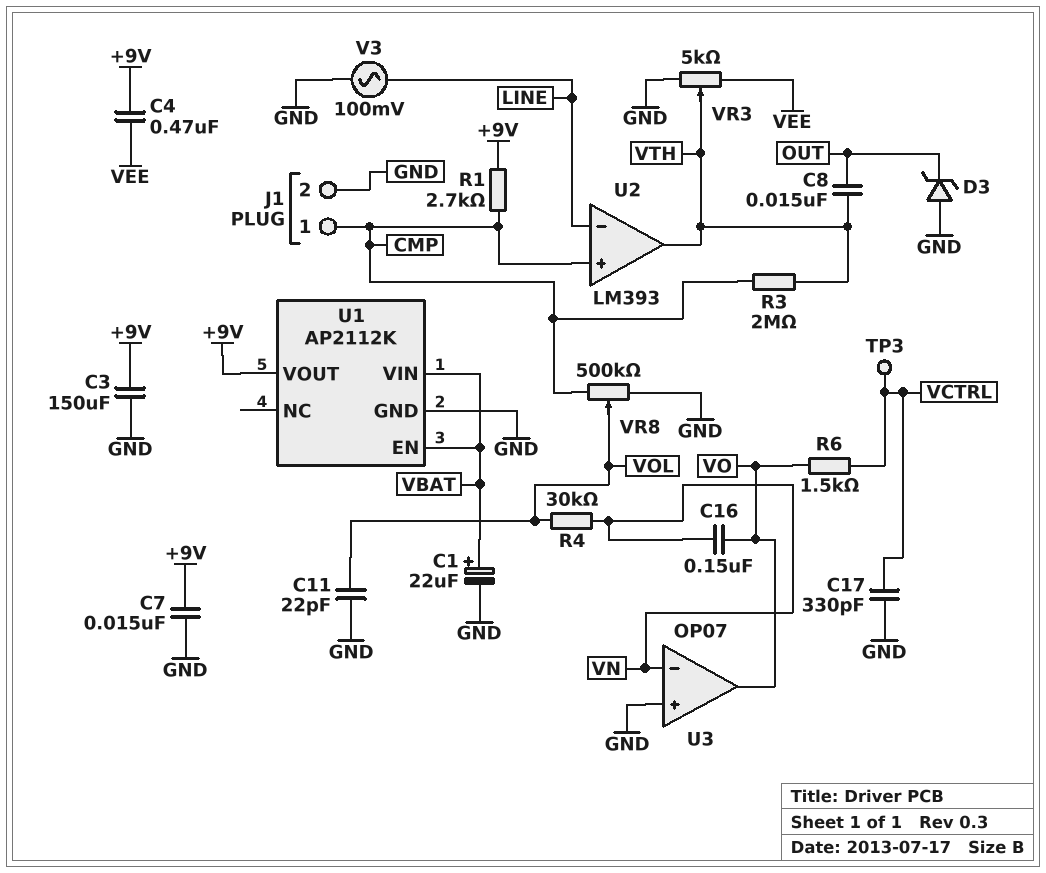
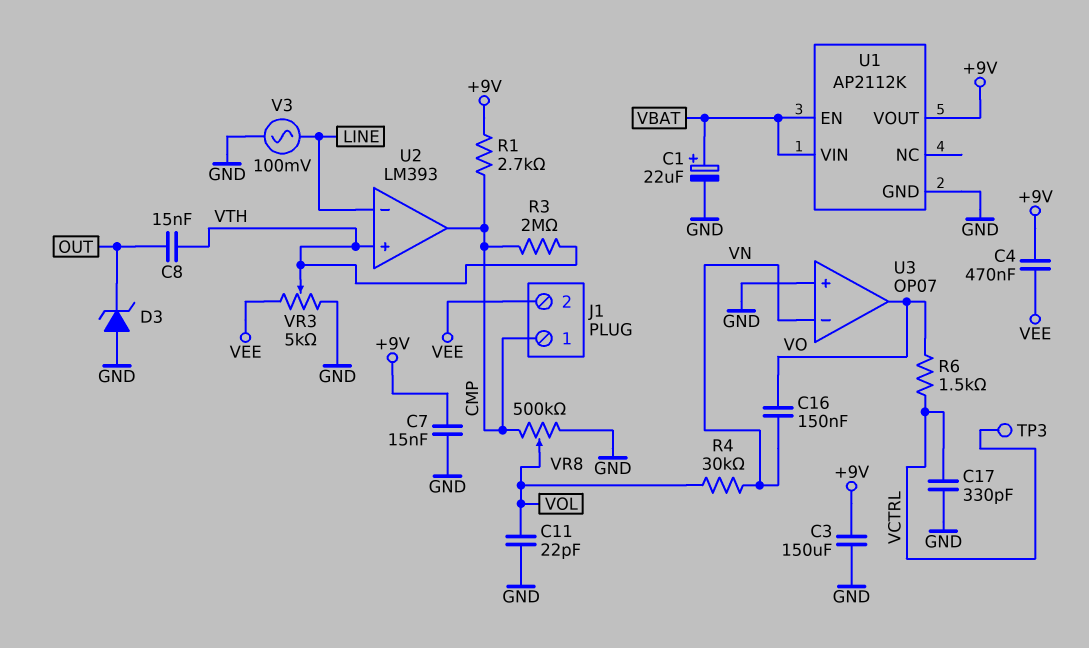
J1 pin 2: GND -> VEE
U2 pin in+: CMP -> VTH
U2 pin out: VTH -> CMP

